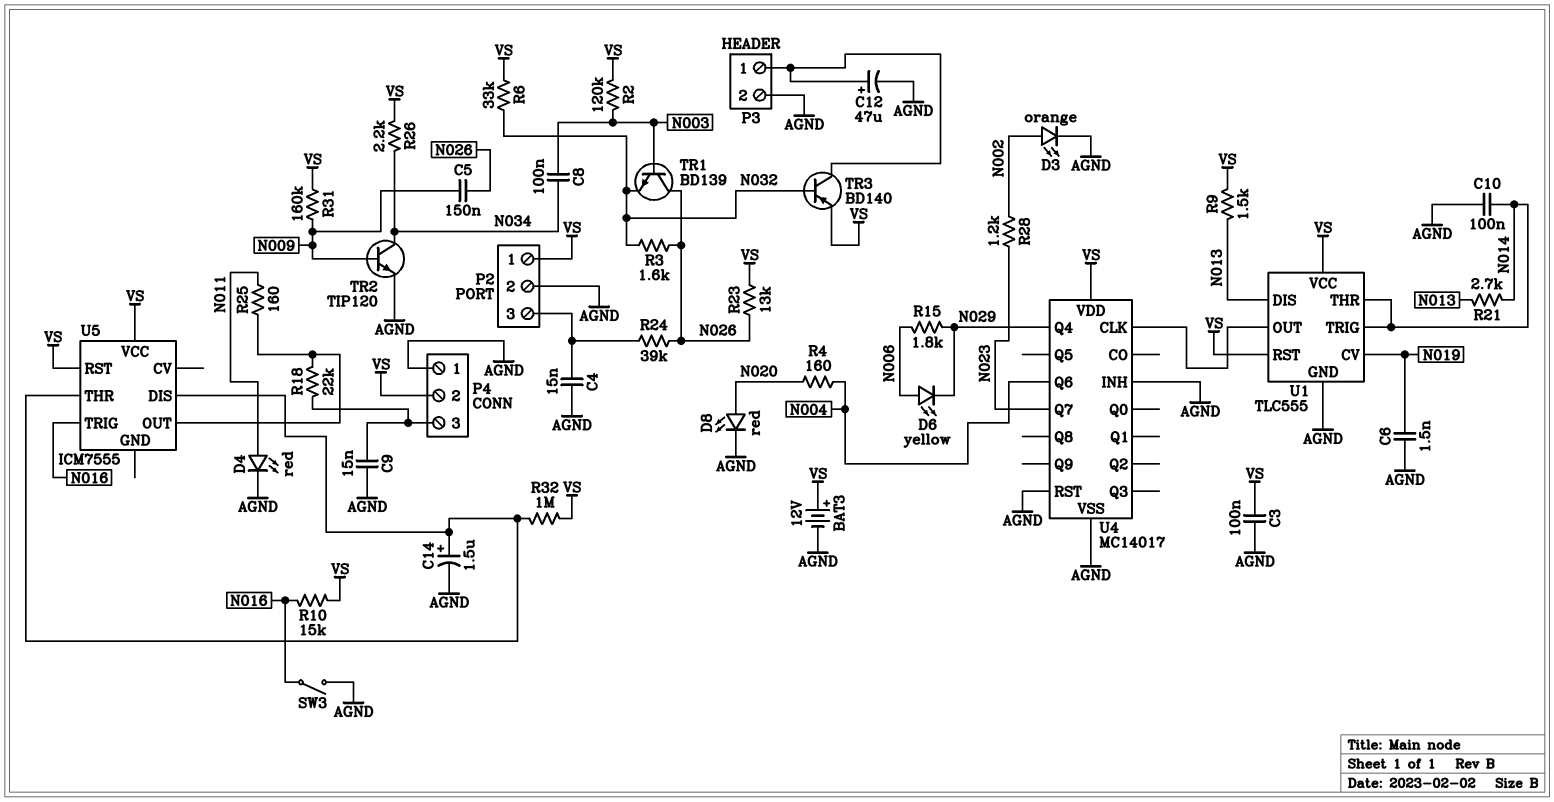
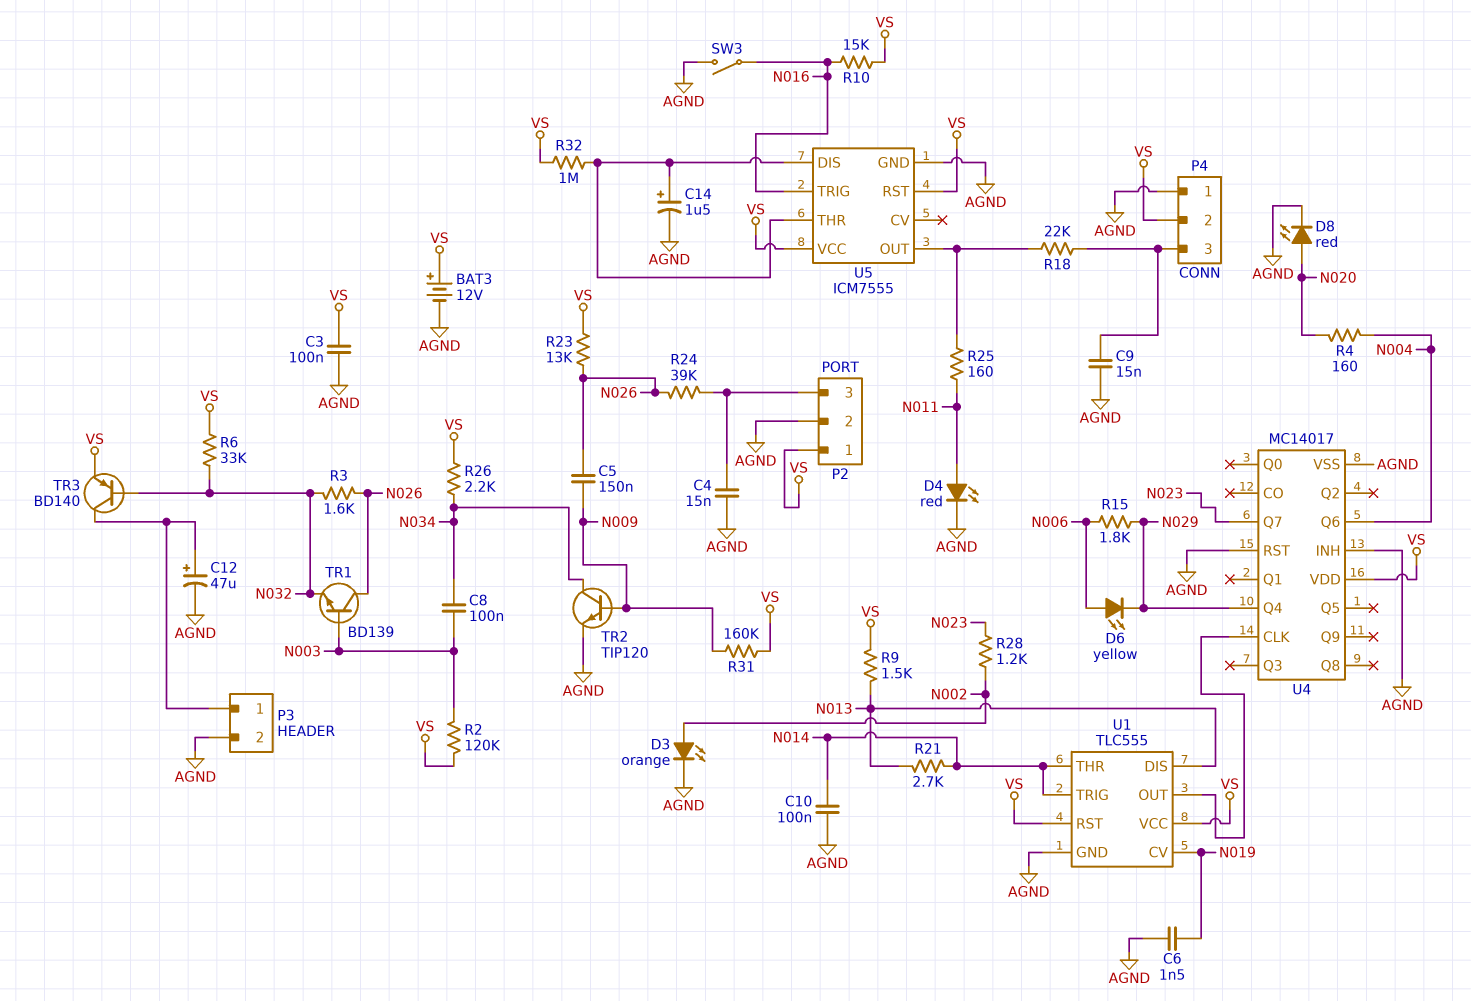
U5 pin GND: none -> AGND

